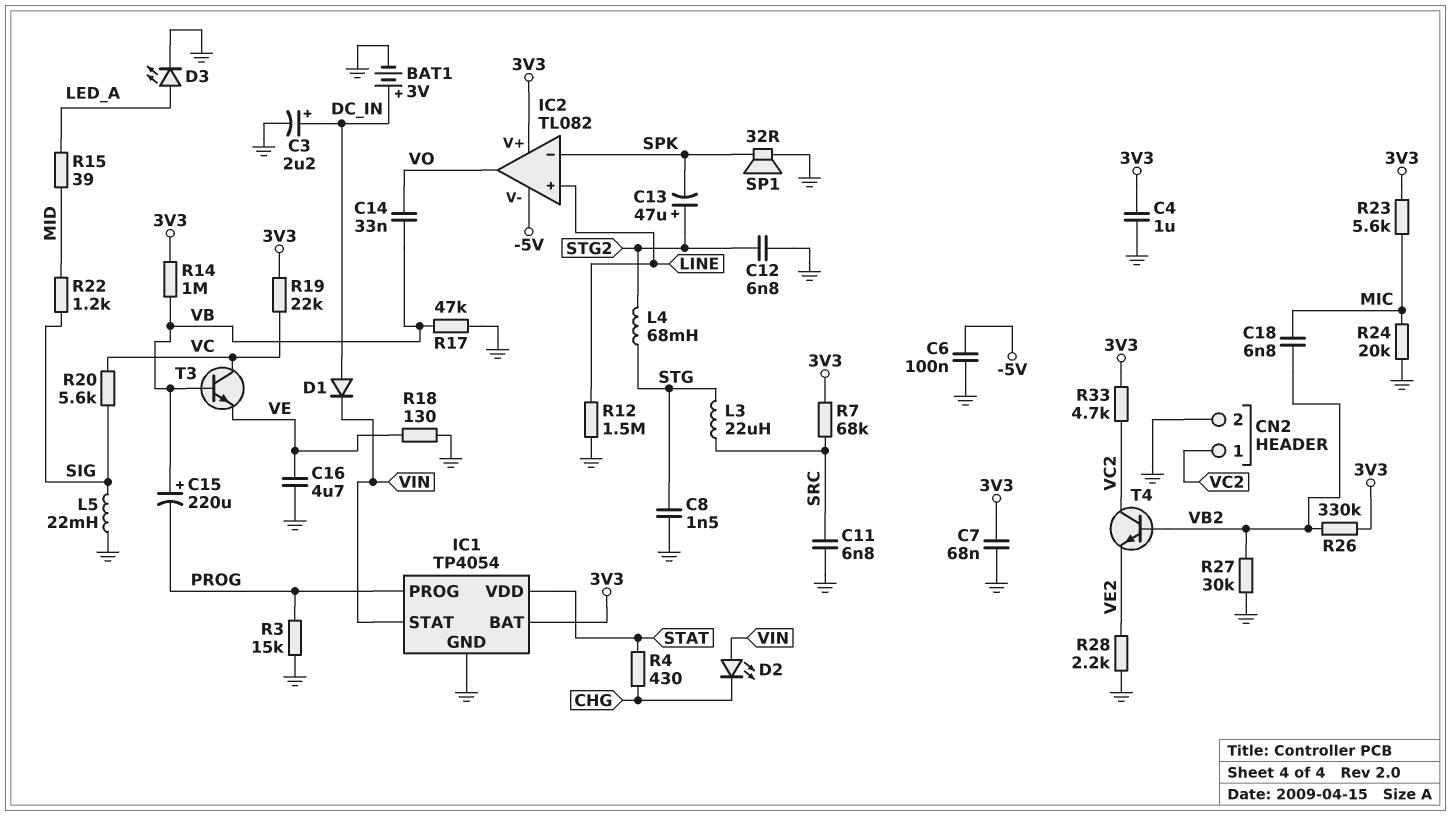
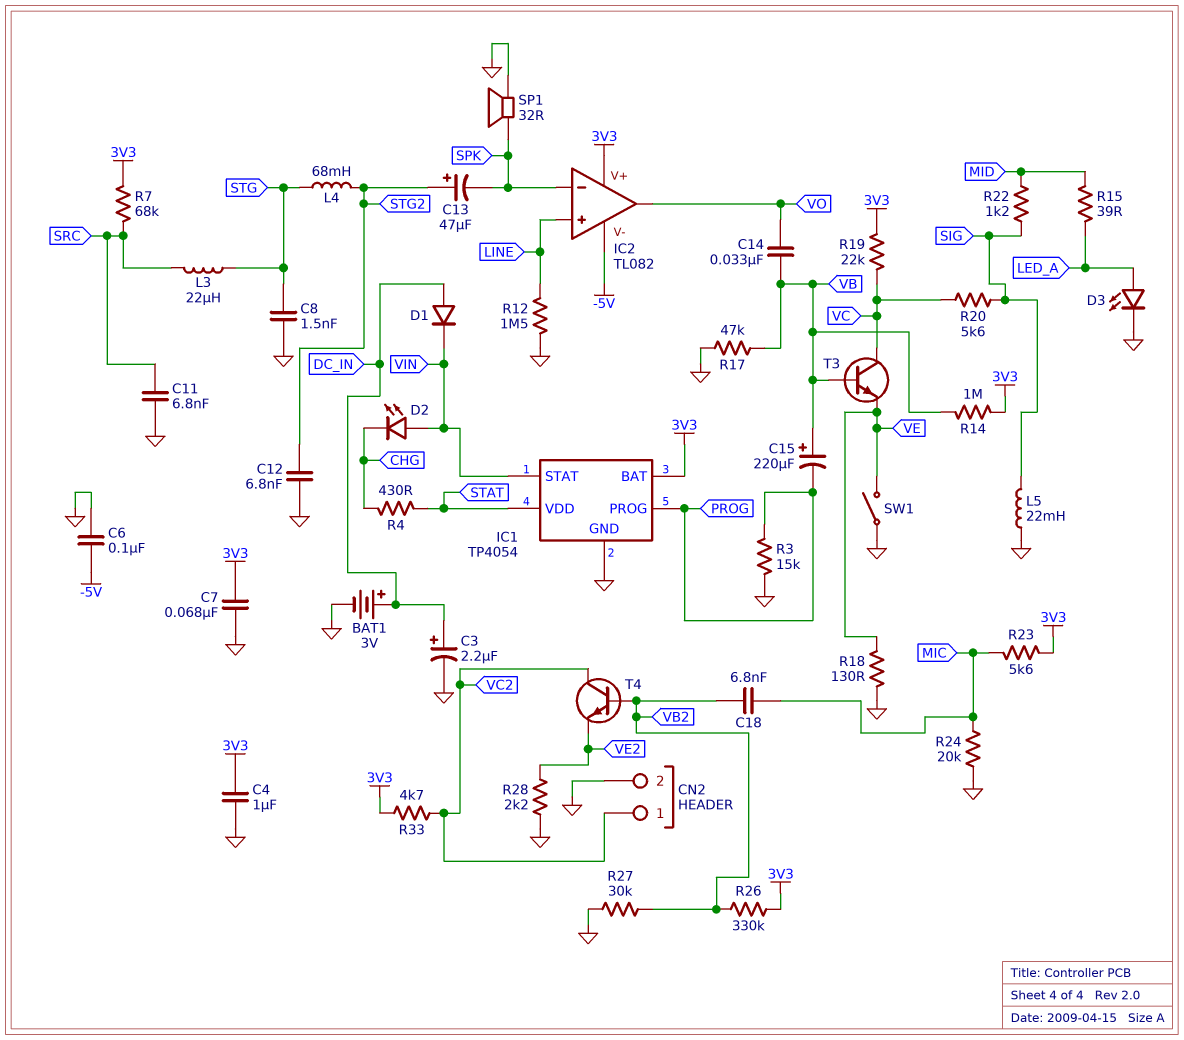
C16: 4.7uF (GND, VE) -> none
SW1: none -> switch (GND, VE)

